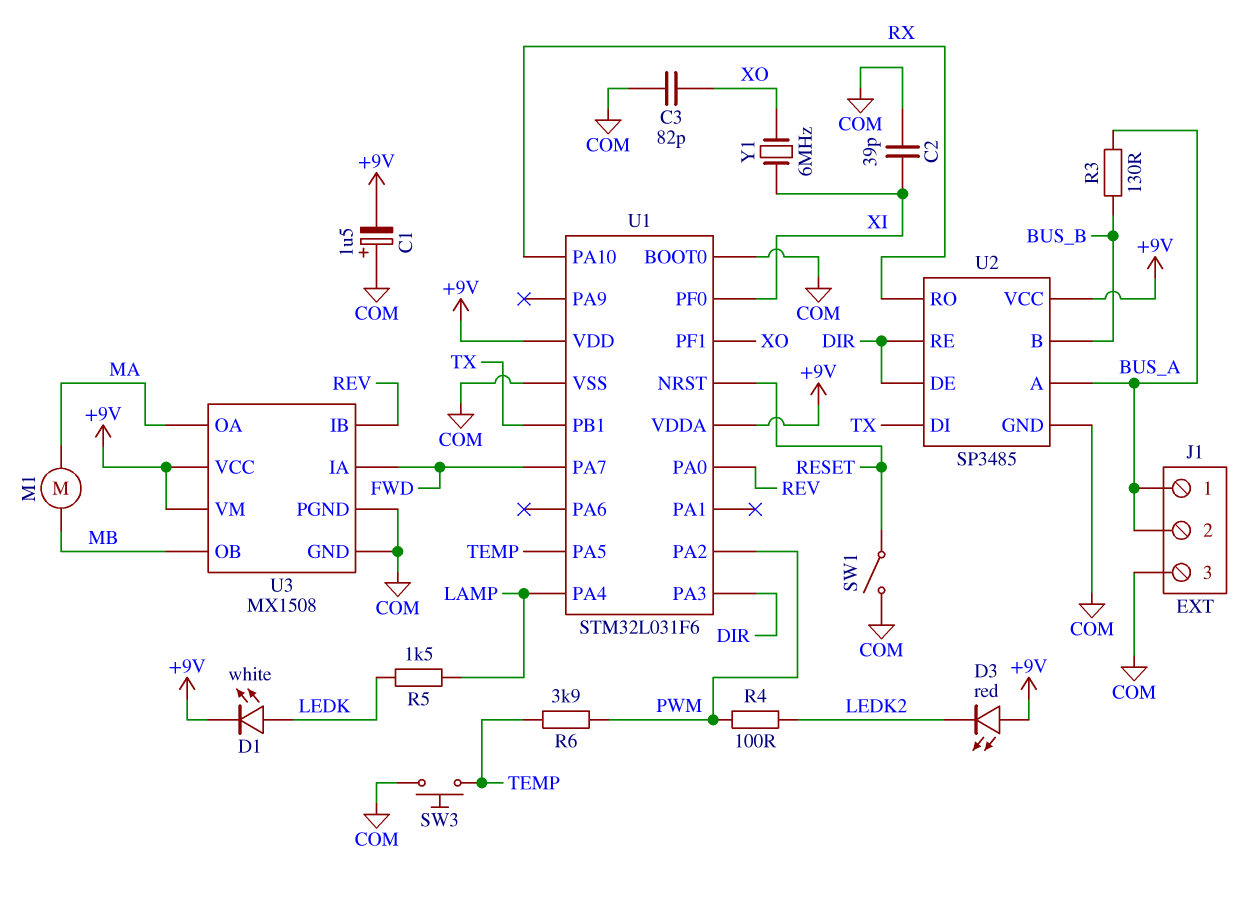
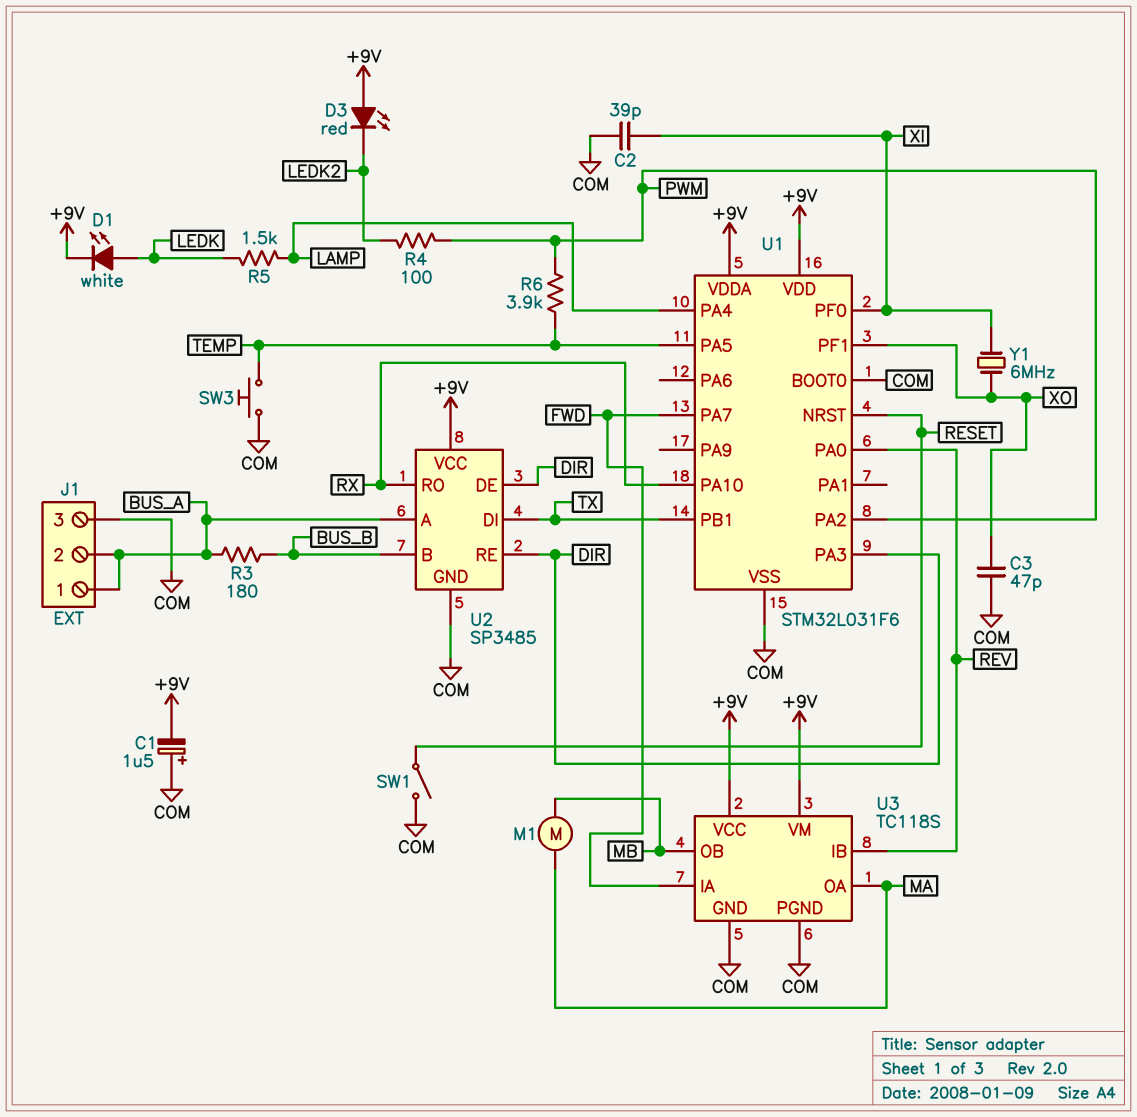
C3: 82pF (COM, XO) -> 47pF (COM, XO)
R3: 130 (BUS_A, BUS_B) -> 180 (BUS_A, BUS_B)
U3: MX1508 -> TC118S

